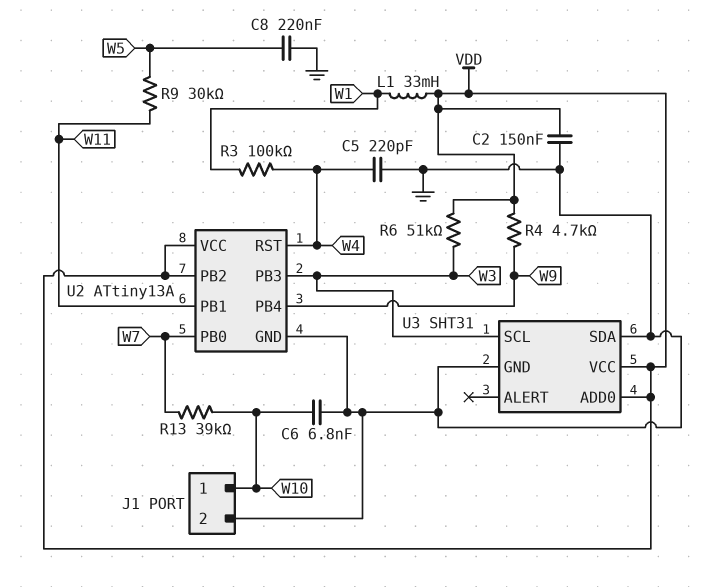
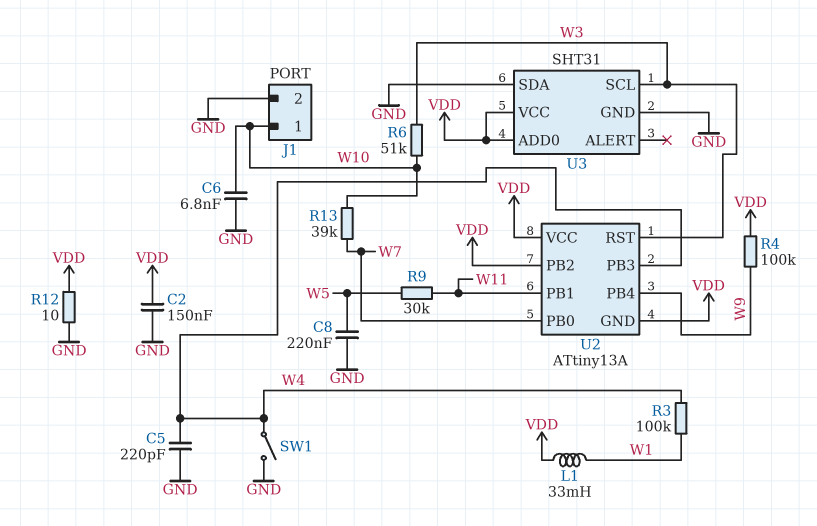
R4: 4.7k (VDD, W9) -> 100k (VDD, W9)
R6: 51k (VDD, W3) -> 51k (W3, W10)
R12: none -> 10 (GND, VDD)
SW1: none -> switch (GND, W4)
U2 pin GND: GND -> VDD
U2 pin PB3: W3 -> W4
U2 pin RST: W4 -> W3

